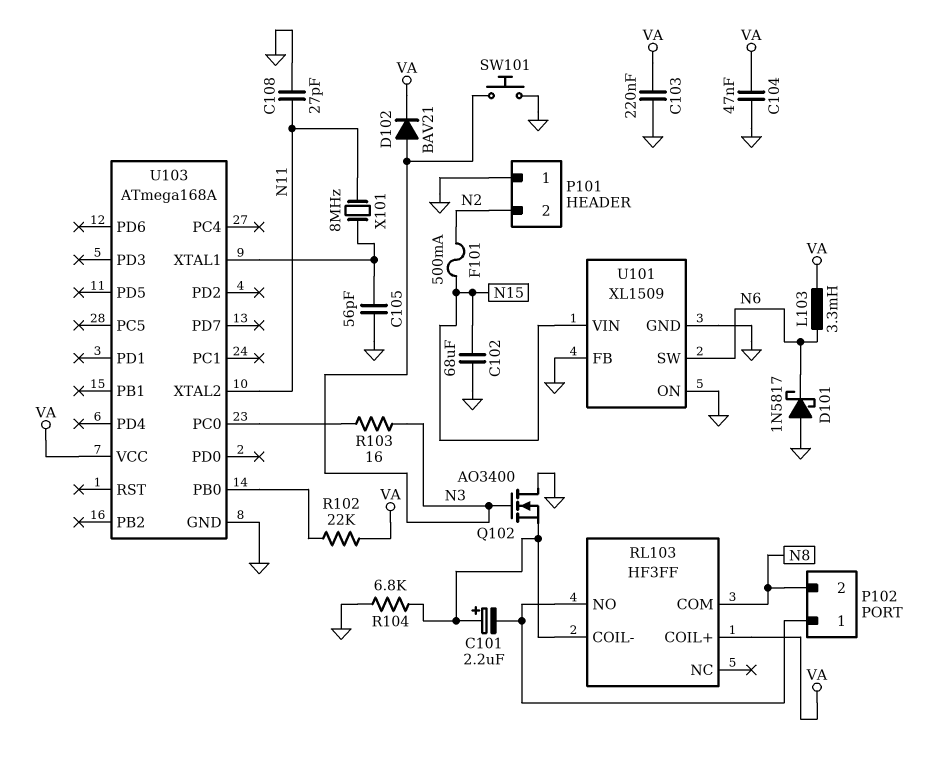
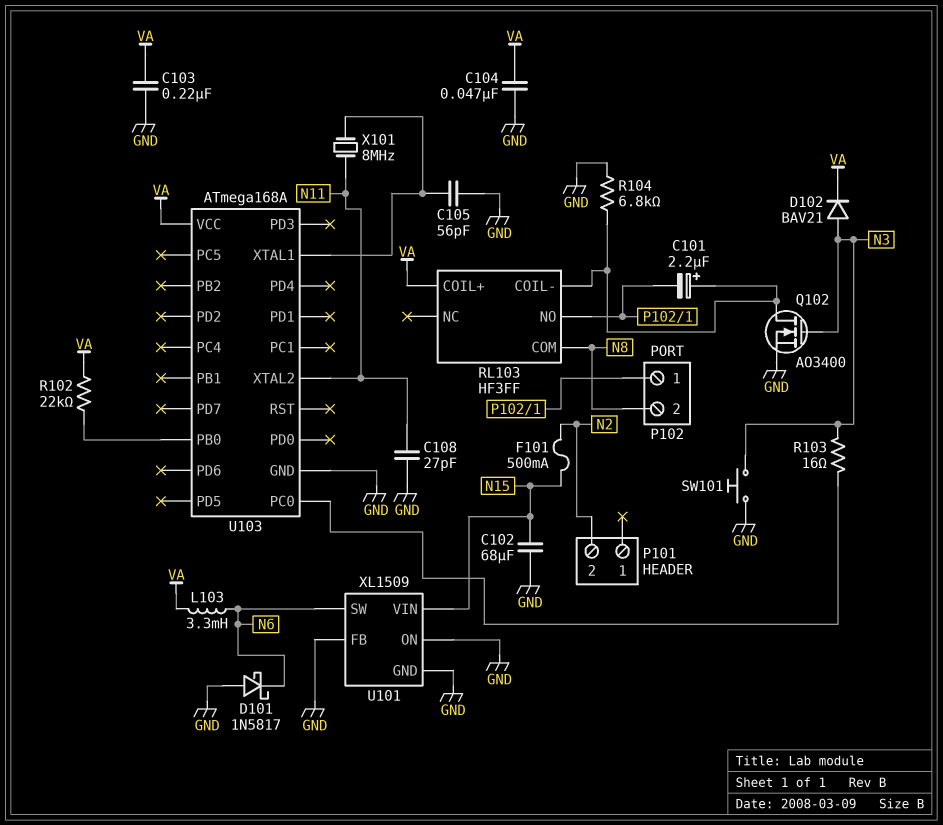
P101 pin 1: GND -> none
Q102: NMOS AO3400 (G N3, D GND, S RL103/COIL-) -> NMOS AO3400 (G N3, D RL103/COIL-, S GND)

